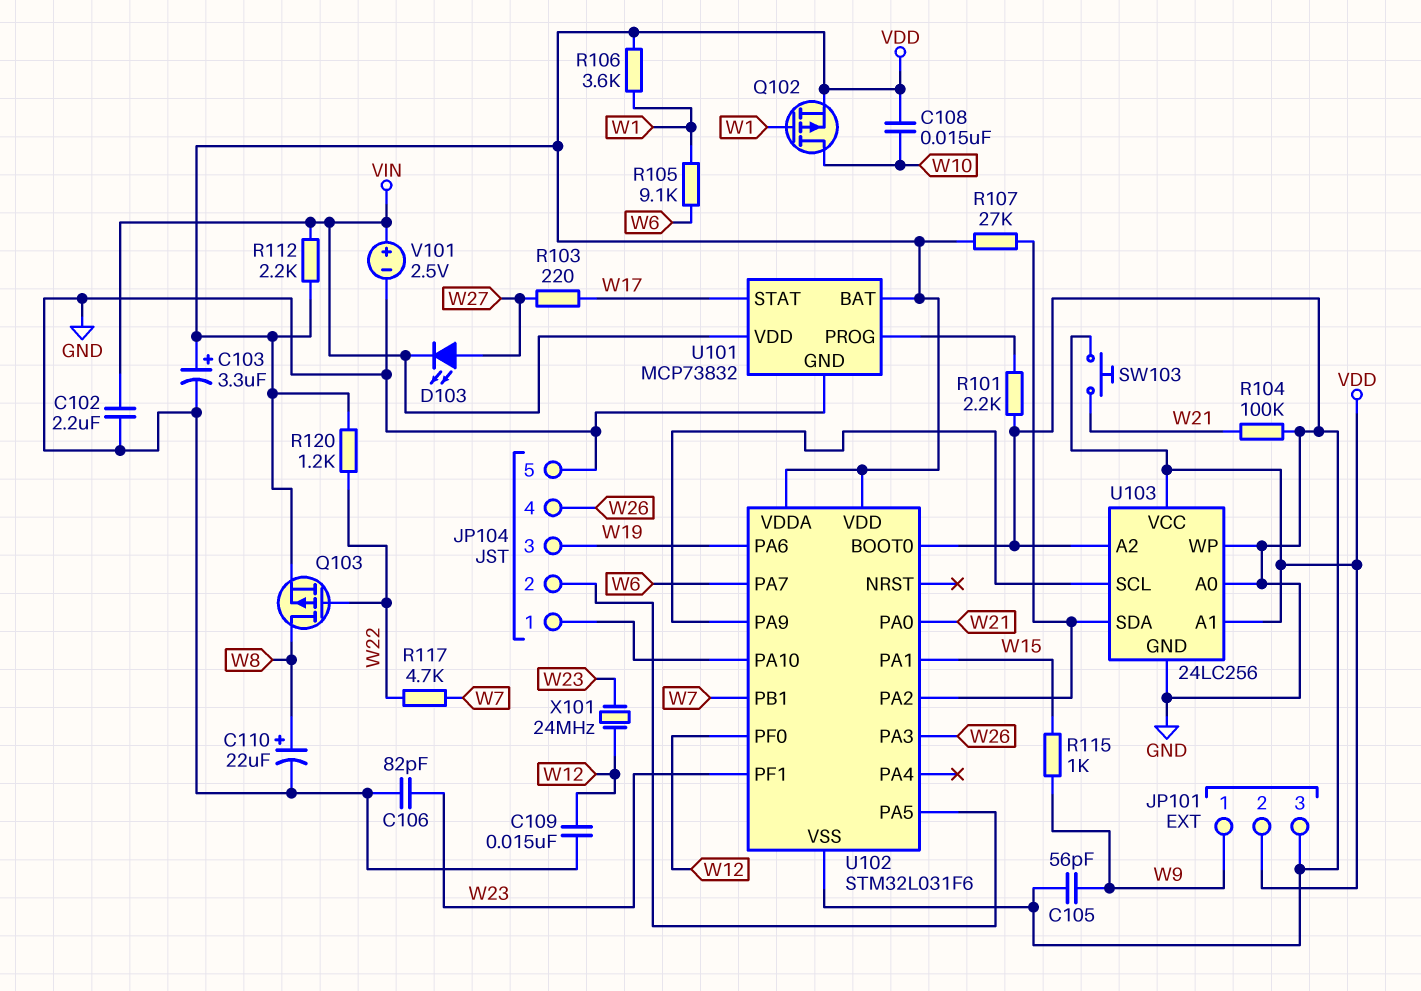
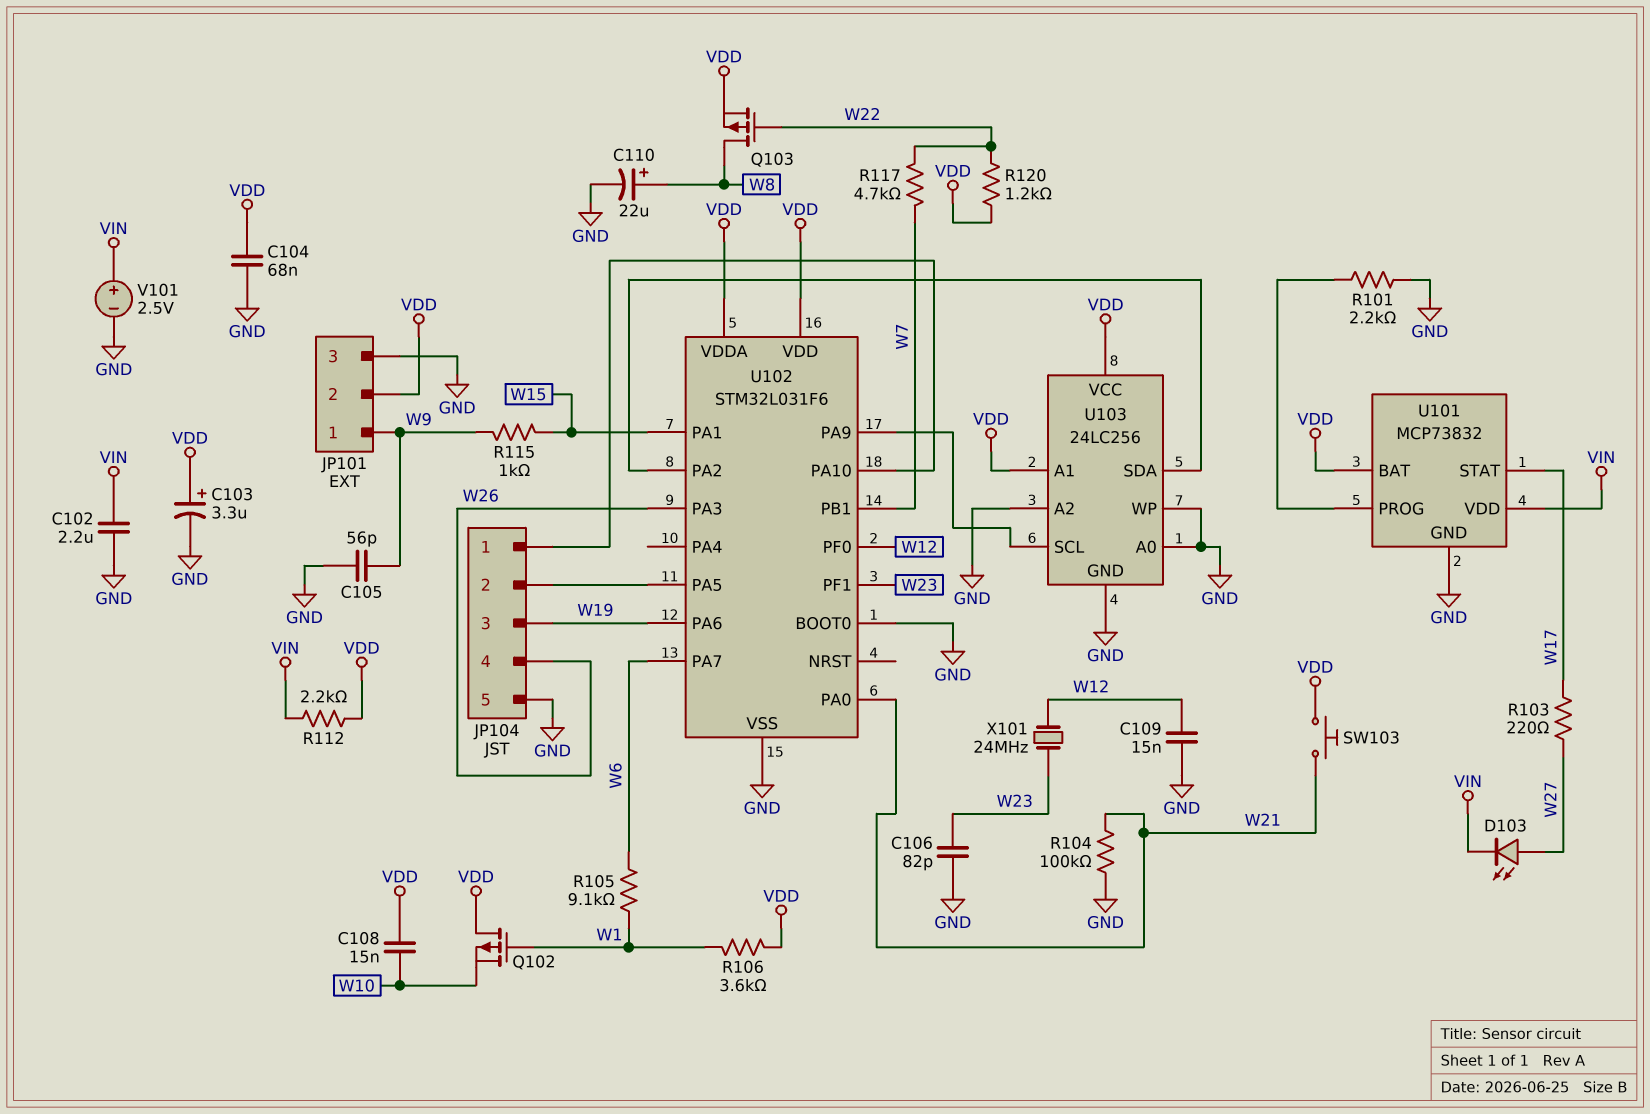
C104: none -> 68nF (GND, VDD)
Q102: PMOS (G W1, D W10, S VDD) -> PMOS (G W1, D VDD, S W10)
R107: 27k (U102/PA2, VDD) -> none

